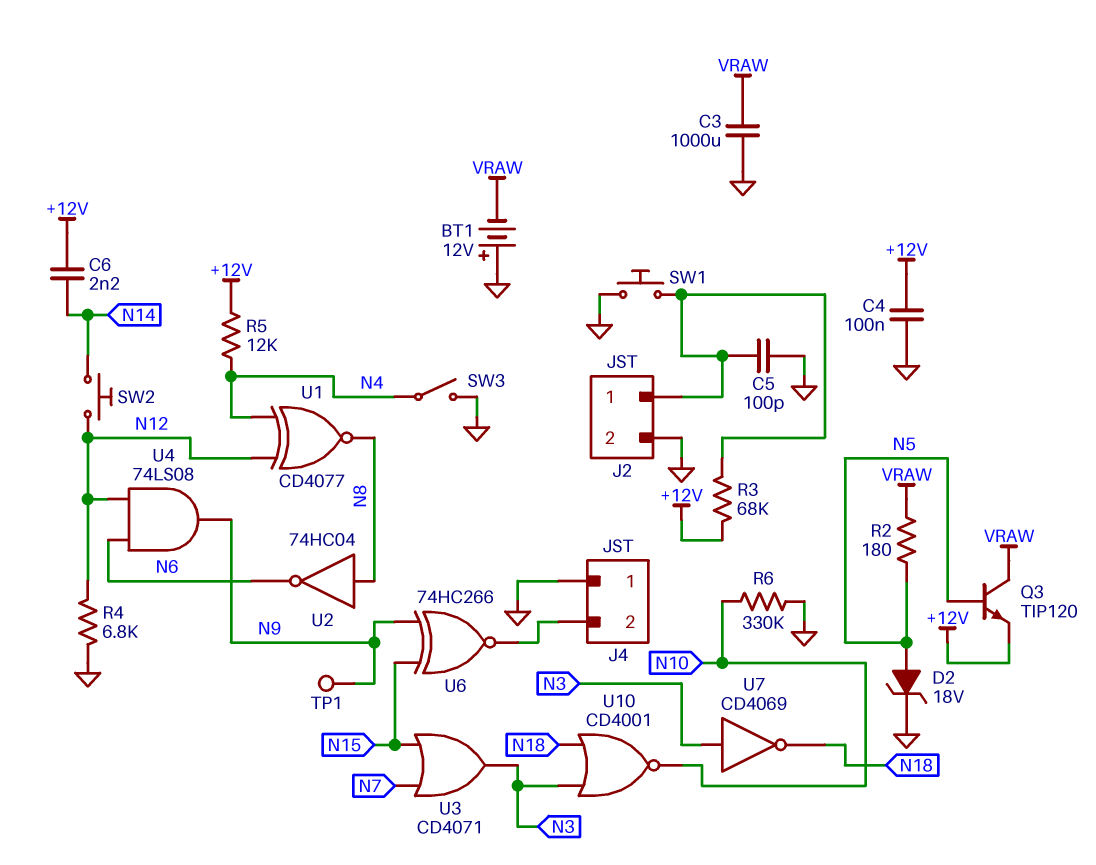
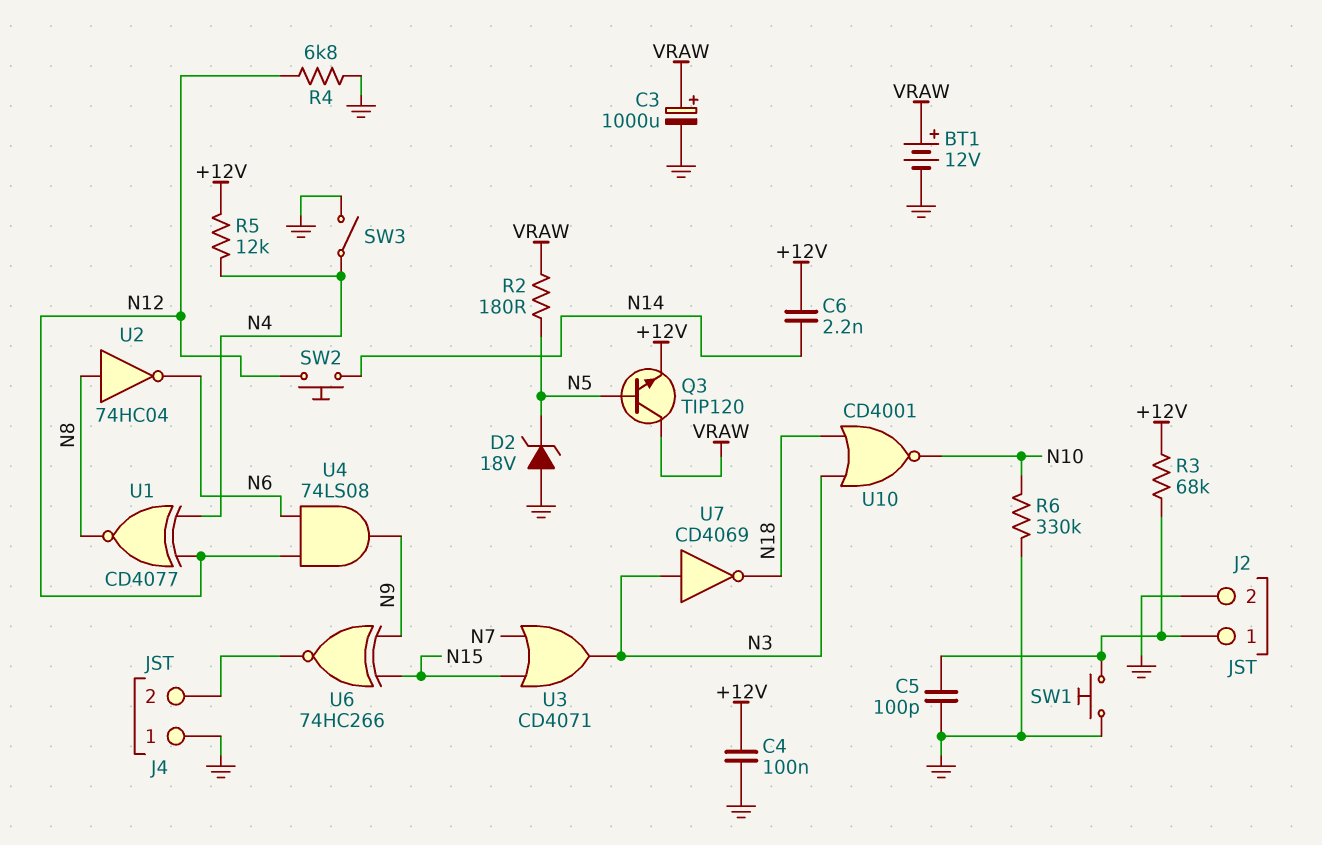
BT1: 12V (plus GND, minus VRAW) -> 12V (plus VRAW, minus GND)
C3: 1000uF (GND, VRAW) -> 1000uF (plus VRAW, minus GND)
D2: zener 18V (A N5, K GND) -> zener 18V (A GND, K N5)
TP1: test point (N9) -> none

